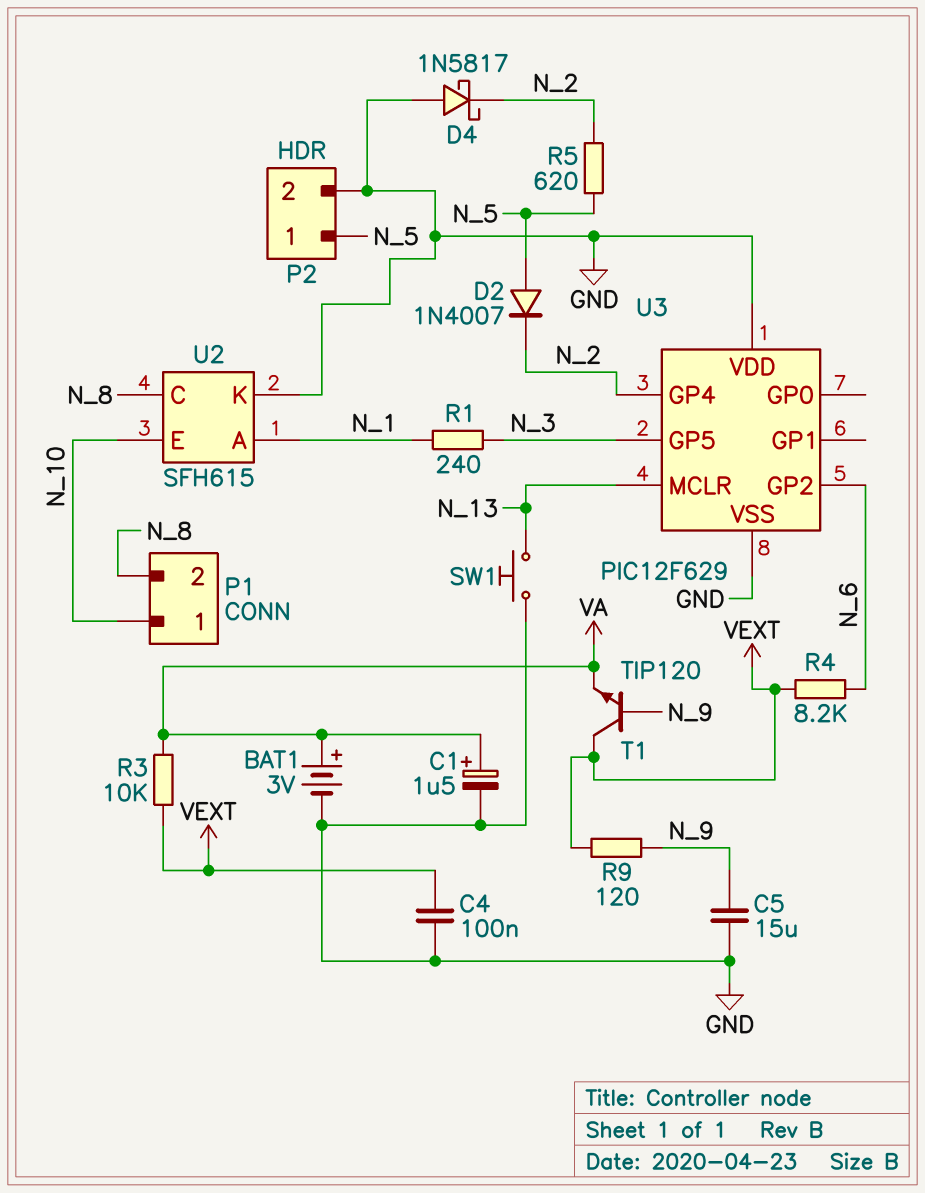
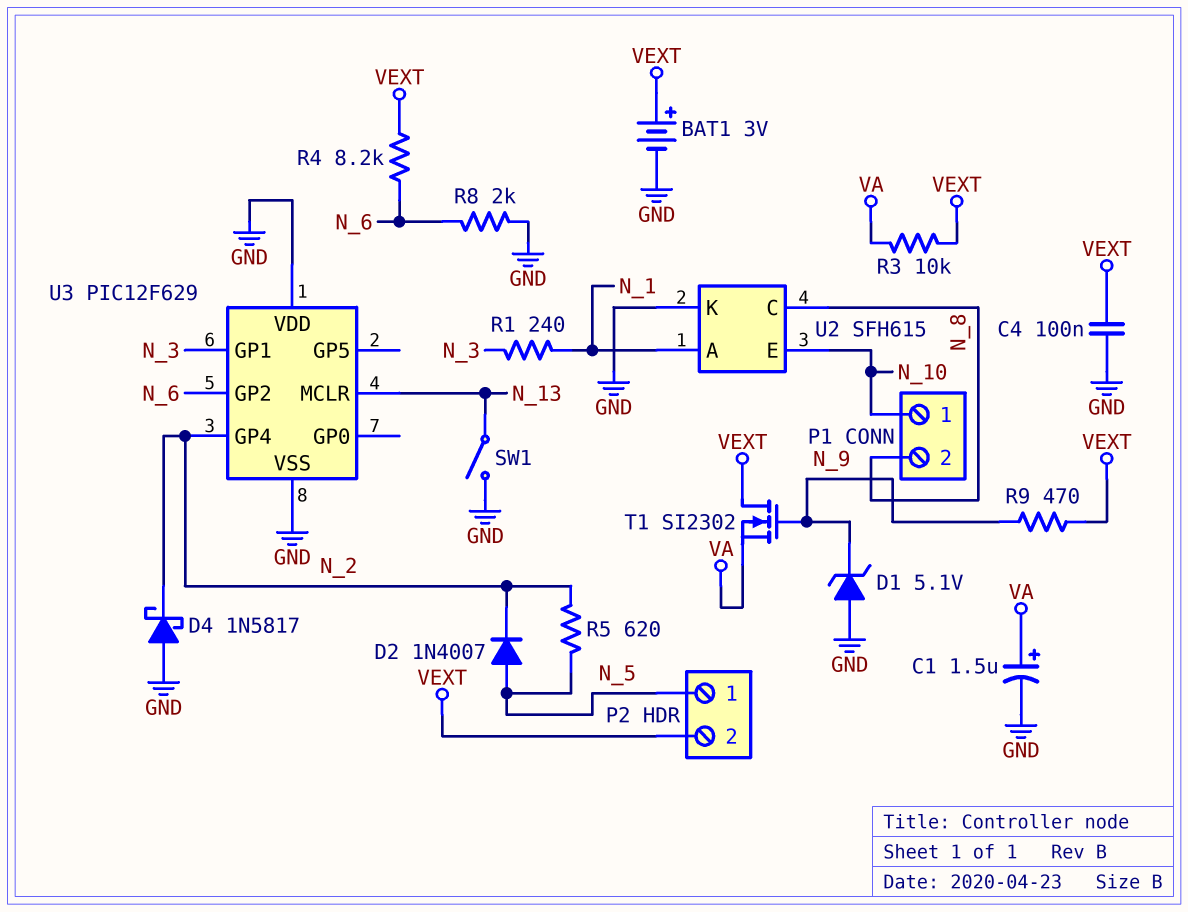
BAT1: 3V (plus VA, minus GND) -> 3V (plus VEXT, minus GND)
C5: 15uF (GND, N_9) -> none
D1: none -> zener 5.1V (A GND, K N_9)
P2 pin 2: GND -> VEXT
R8: none -> 2k (GND, N_6)
R9: 120 (N_9, VEXT) -> 470 (N_9, VEXT)
SW1: button (GND, N_13) -> switch (GND, N_13)
T1: NPN TIP120 (B N_9, C VEXT, E VA) -> NMOS SI2302 (G N_9, D VEXT, S VA)
U3 pin GP1: none -> N_3
U3 pin GP5: N_3 -> none

